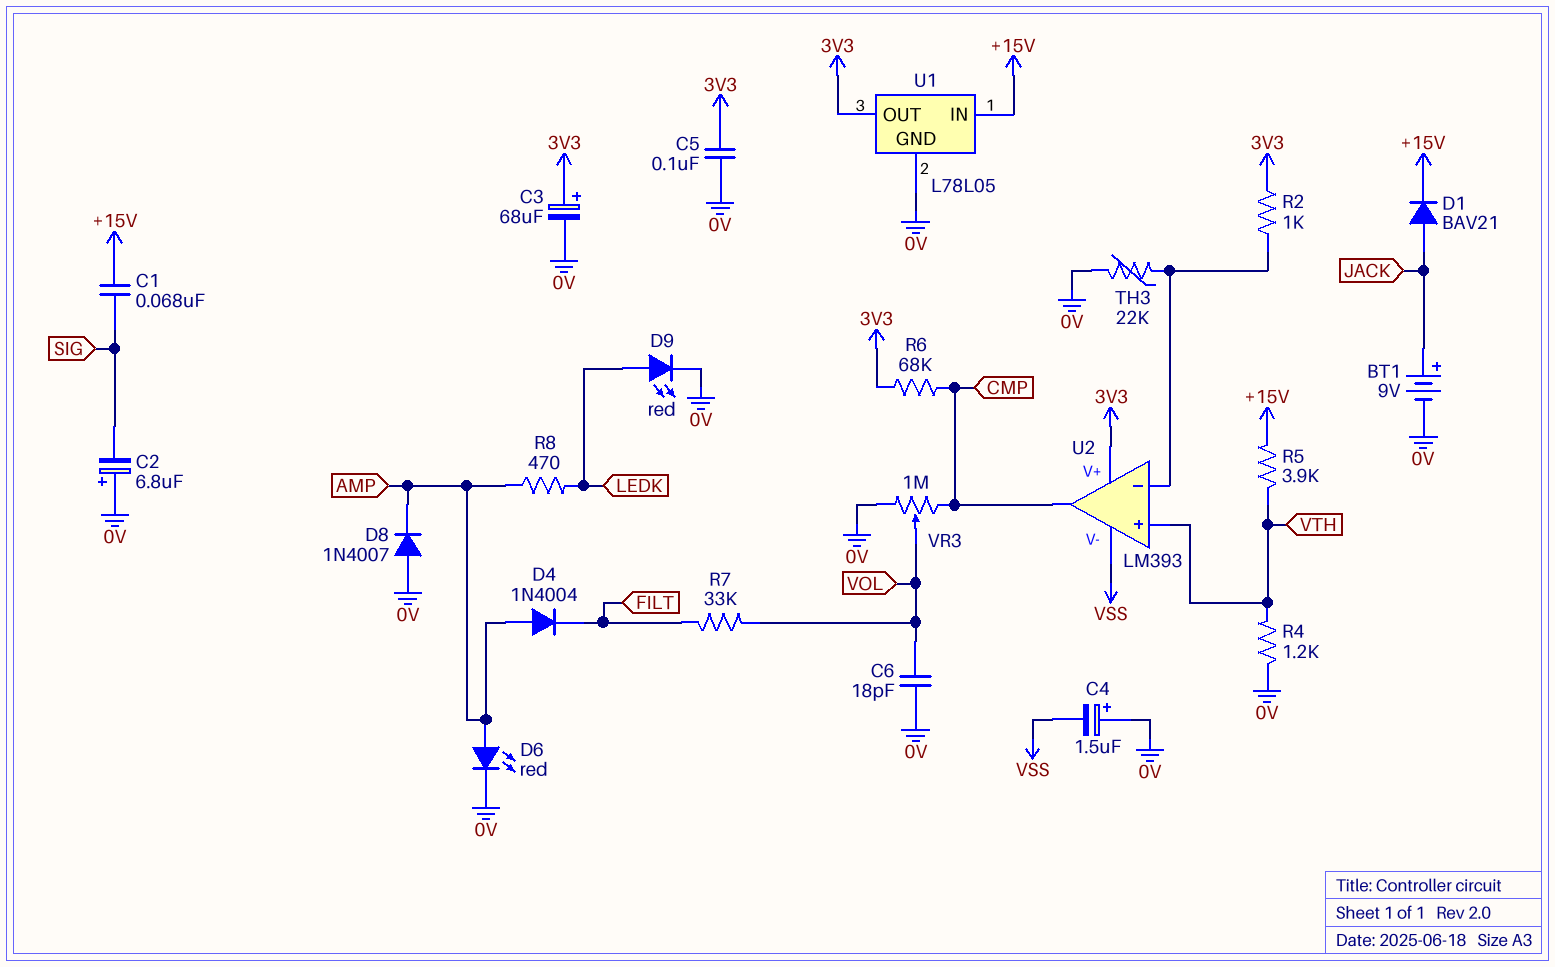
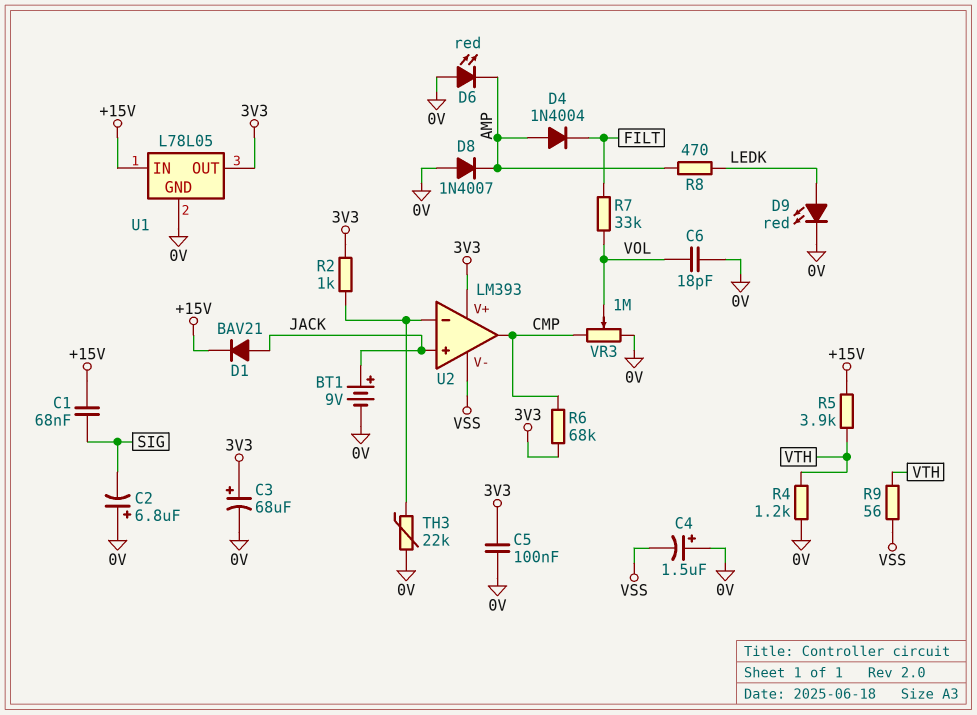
D6: LED red (A AMP, K 0V) -> LED red (A 0V, K AMP)
R9: none -> 56 (VSS, VTH)
U2 pin in+: VTH -> JACK

